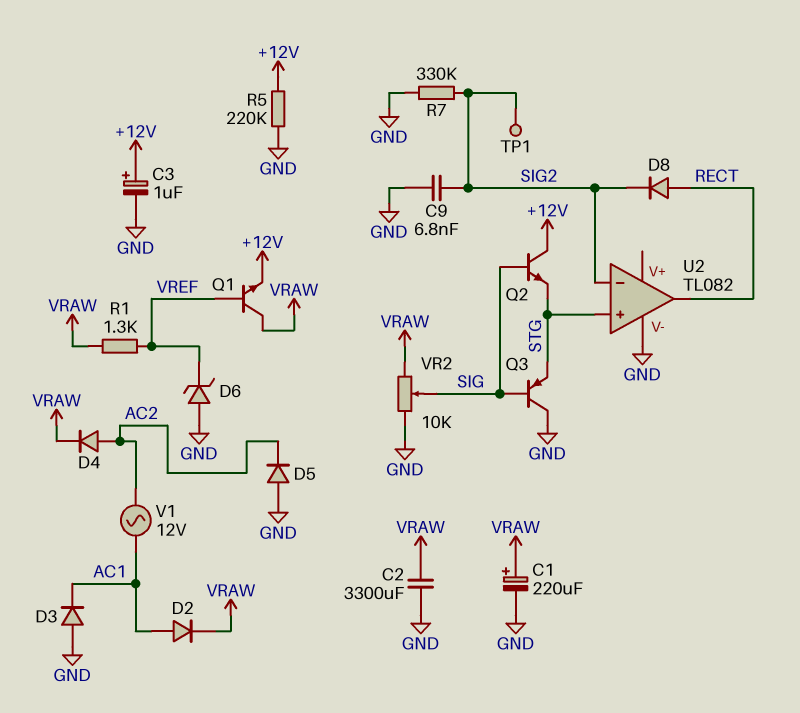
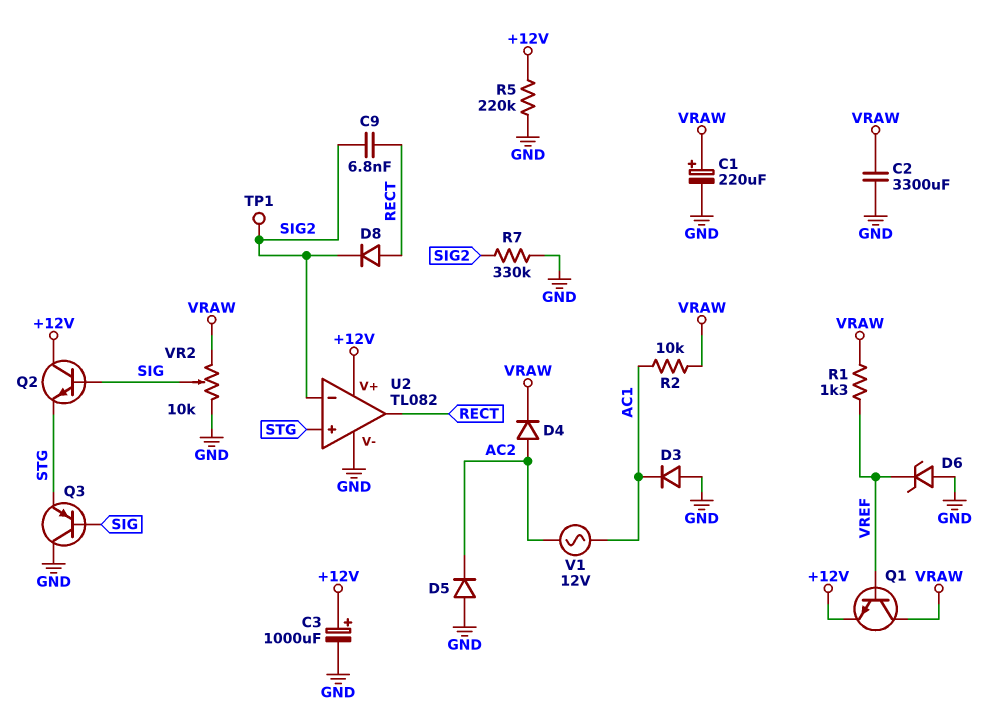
C3: 1uF (plus +12V, minus GND) -> 1000uF (plus +12V, minus GND)
C9: 6.8nF (GND, SIG2) -> 6.8nF (RECT, SIG2)
D2: diode (A AC1, K VRAW) -> none
R2: none -> 10k (AC1, VRAW)
U2 pin V+: none -> +12V

